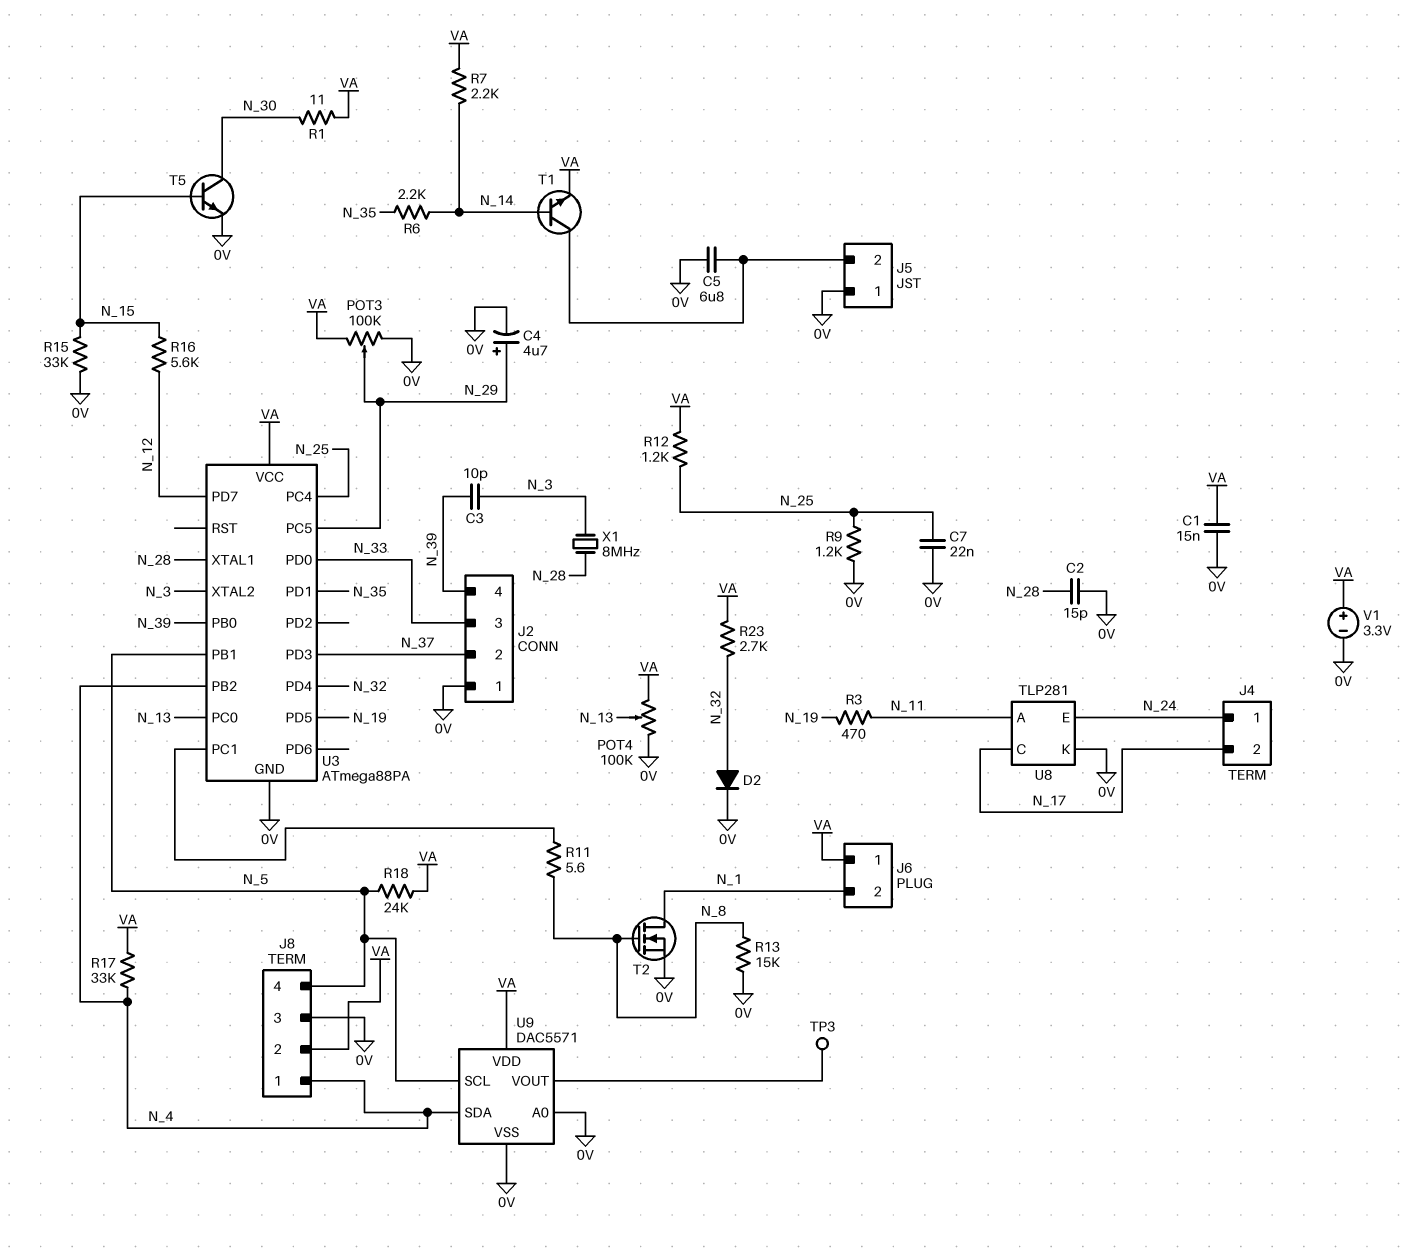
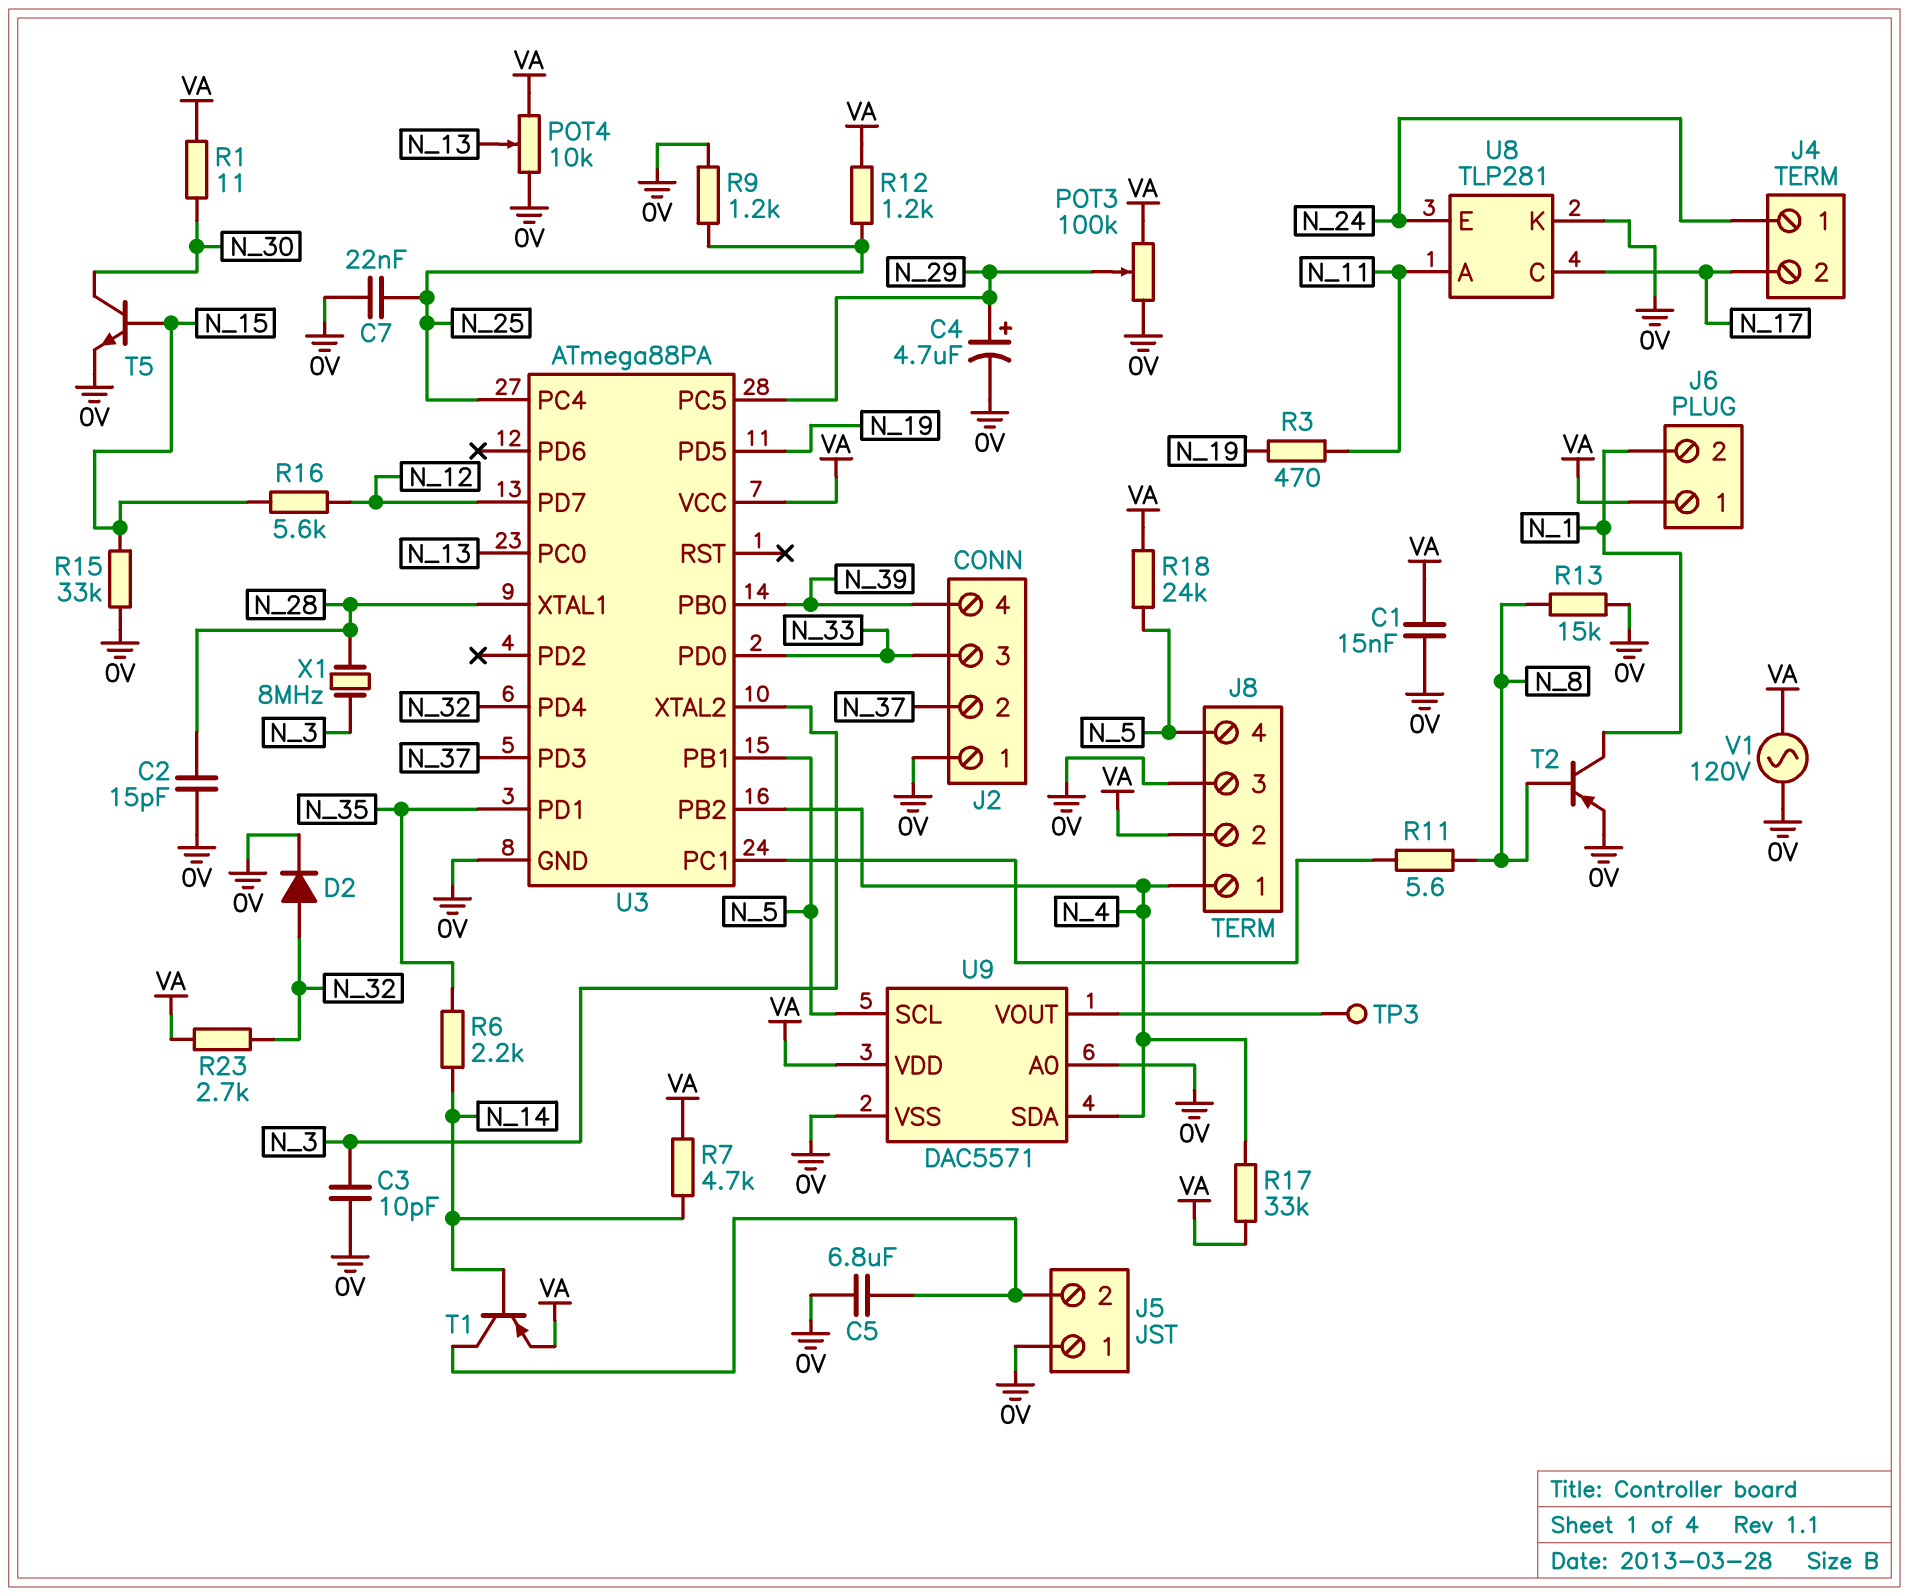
C3: 10pF (N_3, N_39) -> 10pF (0V, N_3)
POT4: 100k (0V, VA, wiper N_13) -> 10k (0V, VA, wiper N_13)
R7: 2.2k (N_14, VA) -> 4.7k (N_14, VA)
T1: NPN (B N_14, C J5/2, E VA) -> PNP (B N_14, C J5/2, E VA)
T2: NMOS (G N_8, D N_1, S 0V) -> PNP (B N_8, C N_1, E 0V)
V1: 3.3V (plus VA, minus 0V) -> AC 120V (0V, VA)

